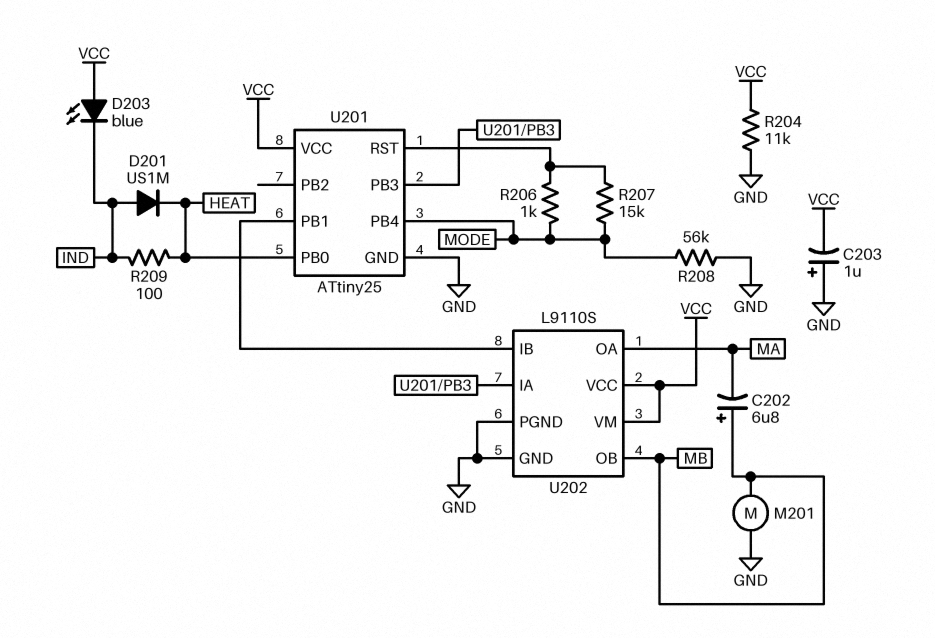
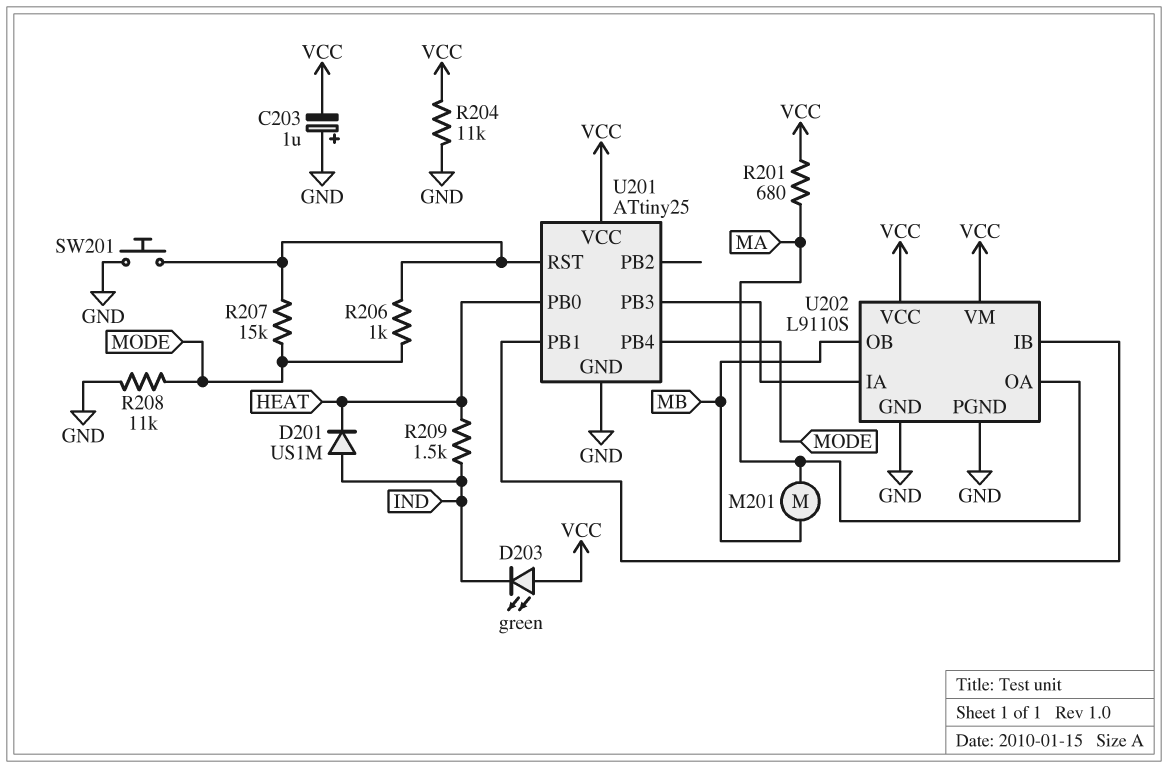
C202: 6.8uF (plus MB, minus MA) -> none
D203: LED blue (A VCC, K IND) -> LED green (A VCC, K IND)
M201: motor (GND, MB) -> motor (MA, MB)
R201: none -> 680 (MA, VCC)
R208: 56k (GND, MODE) -> 11k (GND, MODE)
R209: 100 (HEAT, IND) -> 1.5k (HEAT, IND)
SW201: none -> button (GND, U201/RST)

